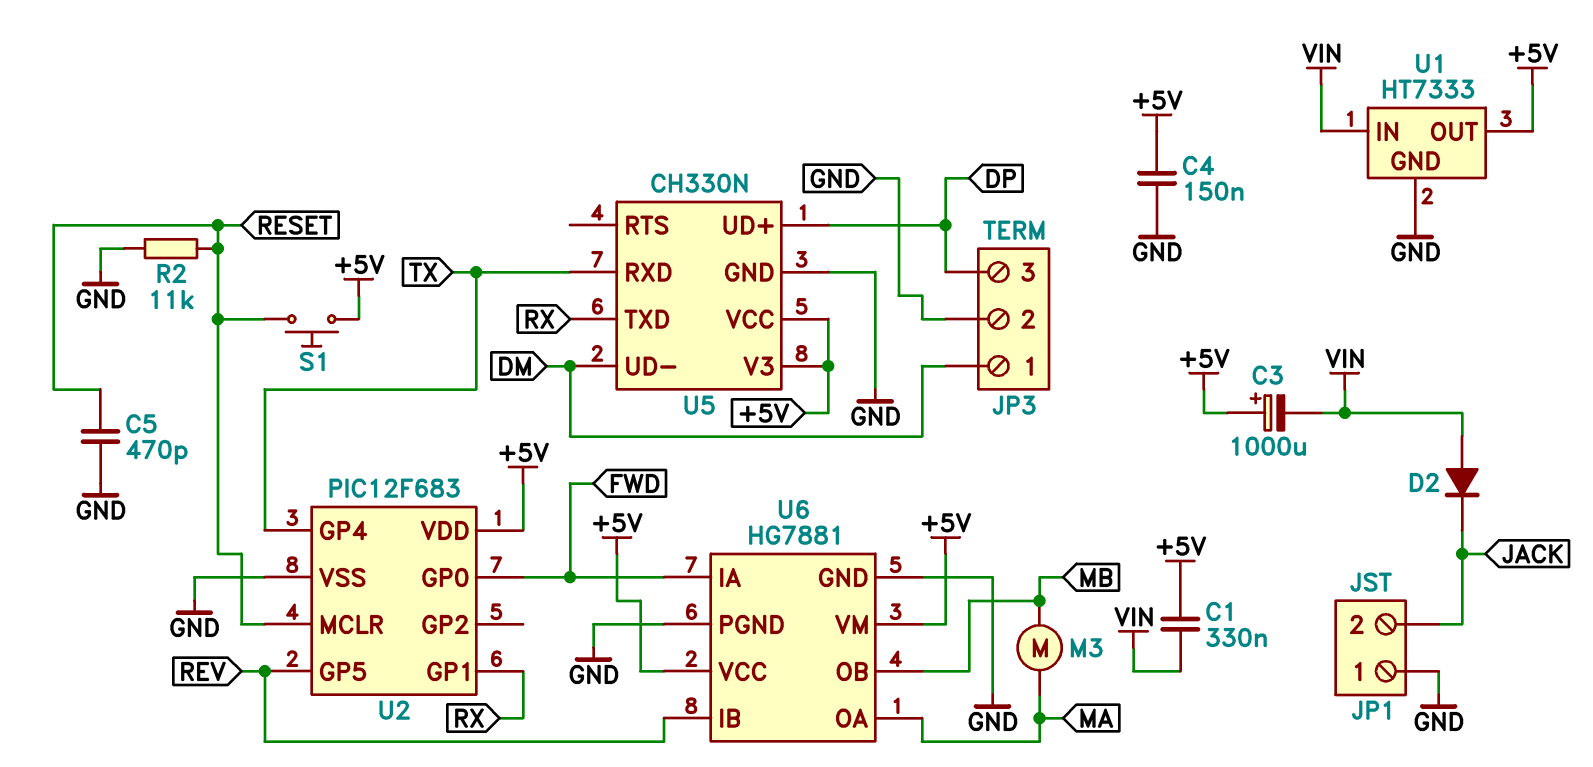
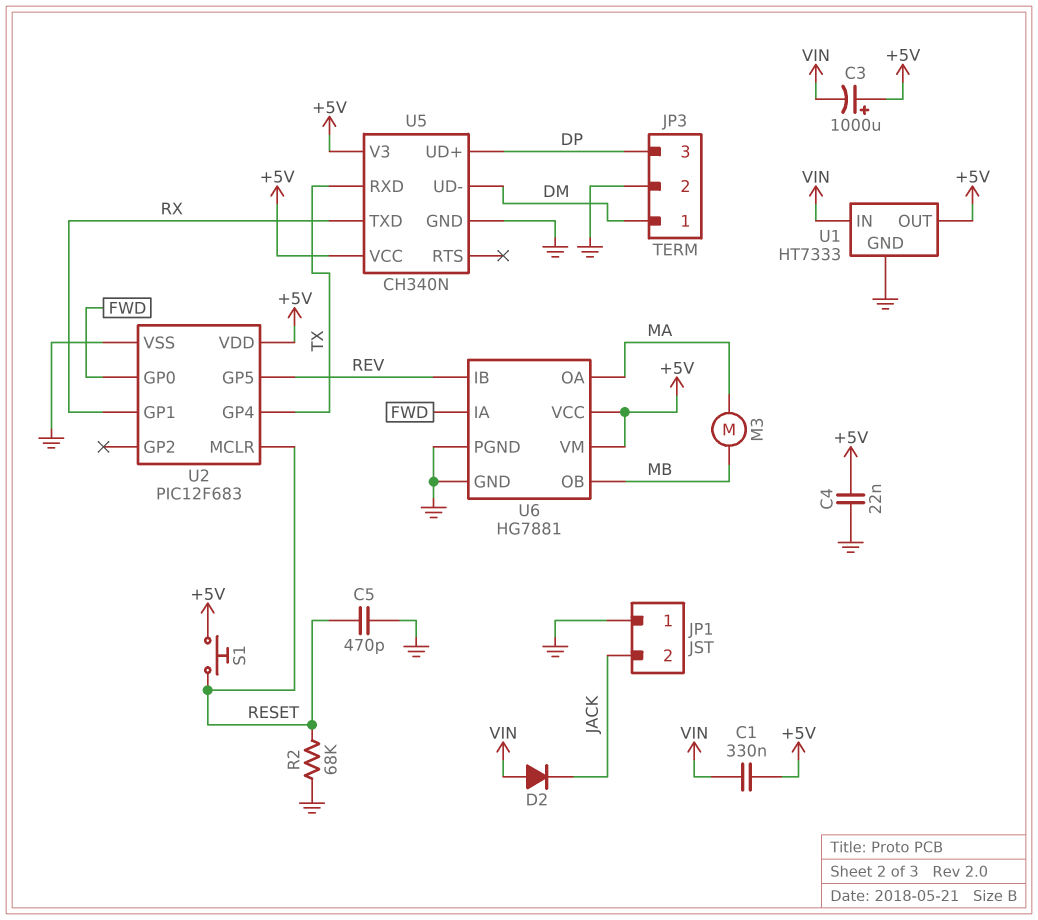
C4: 150nF (+5V, GND) -> 22nF (+5V, GND)
R2: 11k (GND, RESET) -> 68k (GND, RESET)
U5: CH330N -> CH340N

